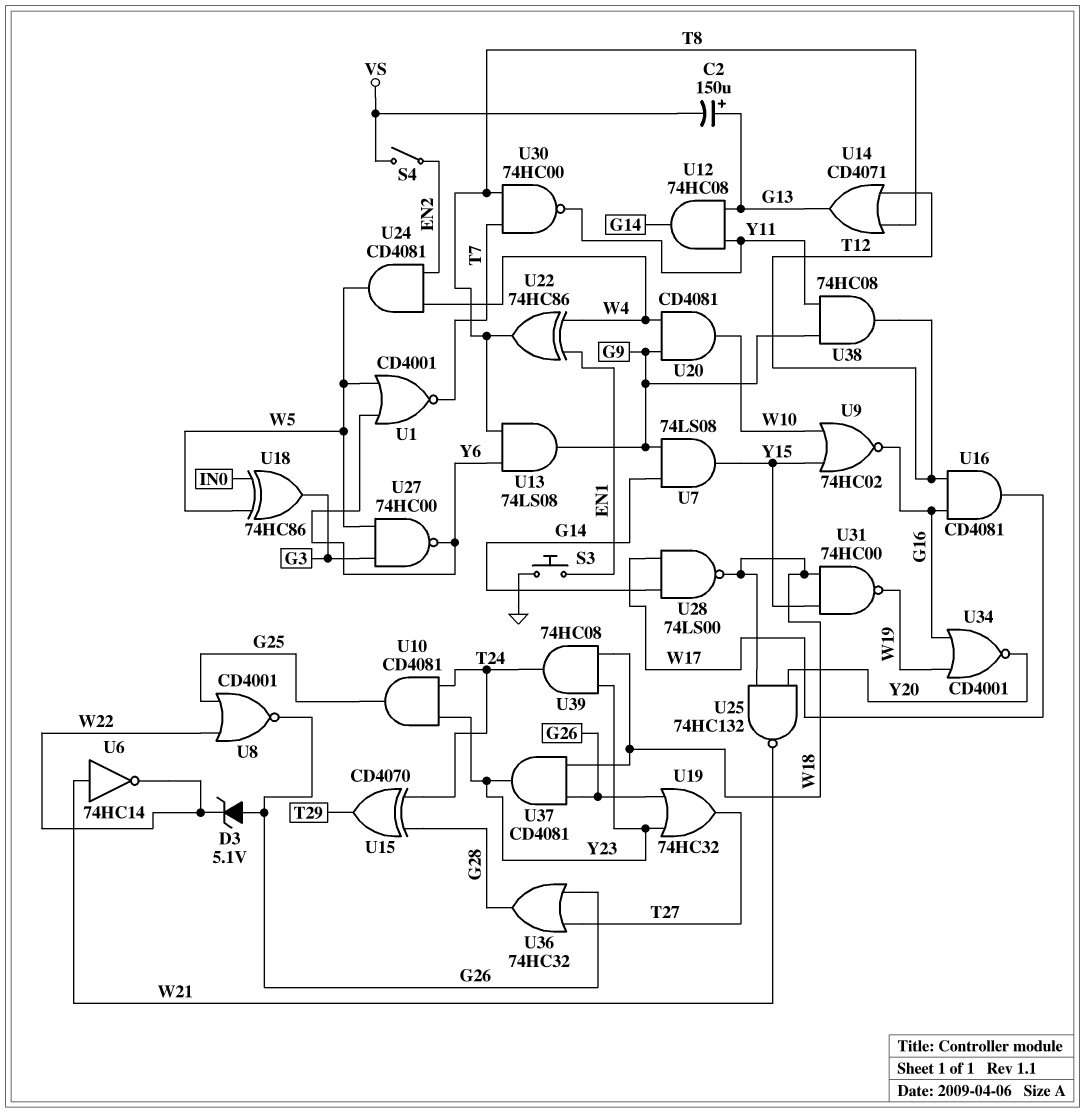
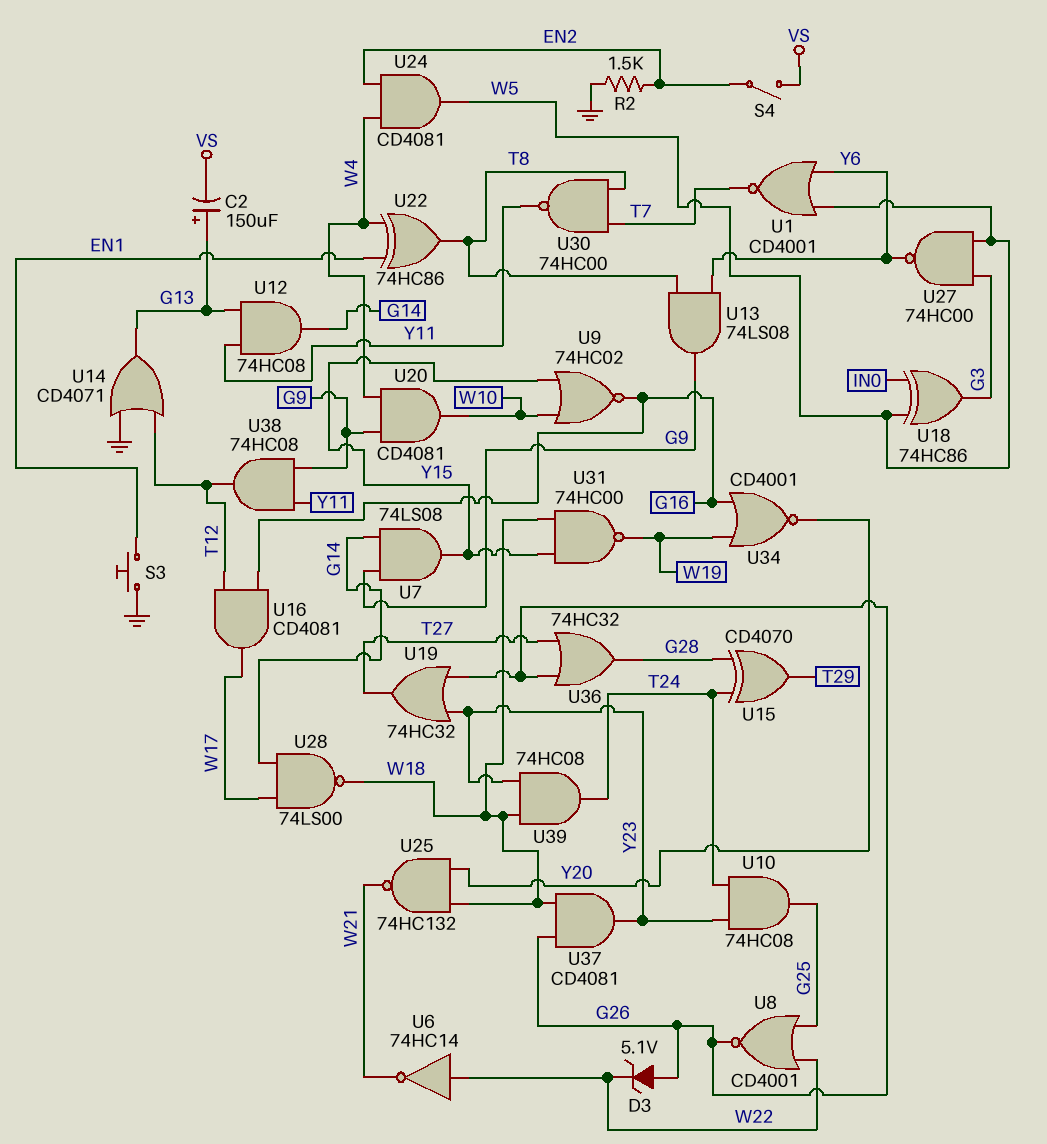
R2: none -> 1.5k (EN2, GND)
U6: NOT 74HC14 (in W21, out W22) -> NOT 74HC14 (in W22, out W21)
U10: AND CD4081 (in T24, in Y23, out G25) -> AND 74HC08 (in T24, in Y23, out G25)
U14: OR CD4071 (in T8, in T12, out G13) -> OR CD4071 (in GND, in T12, out G13)

